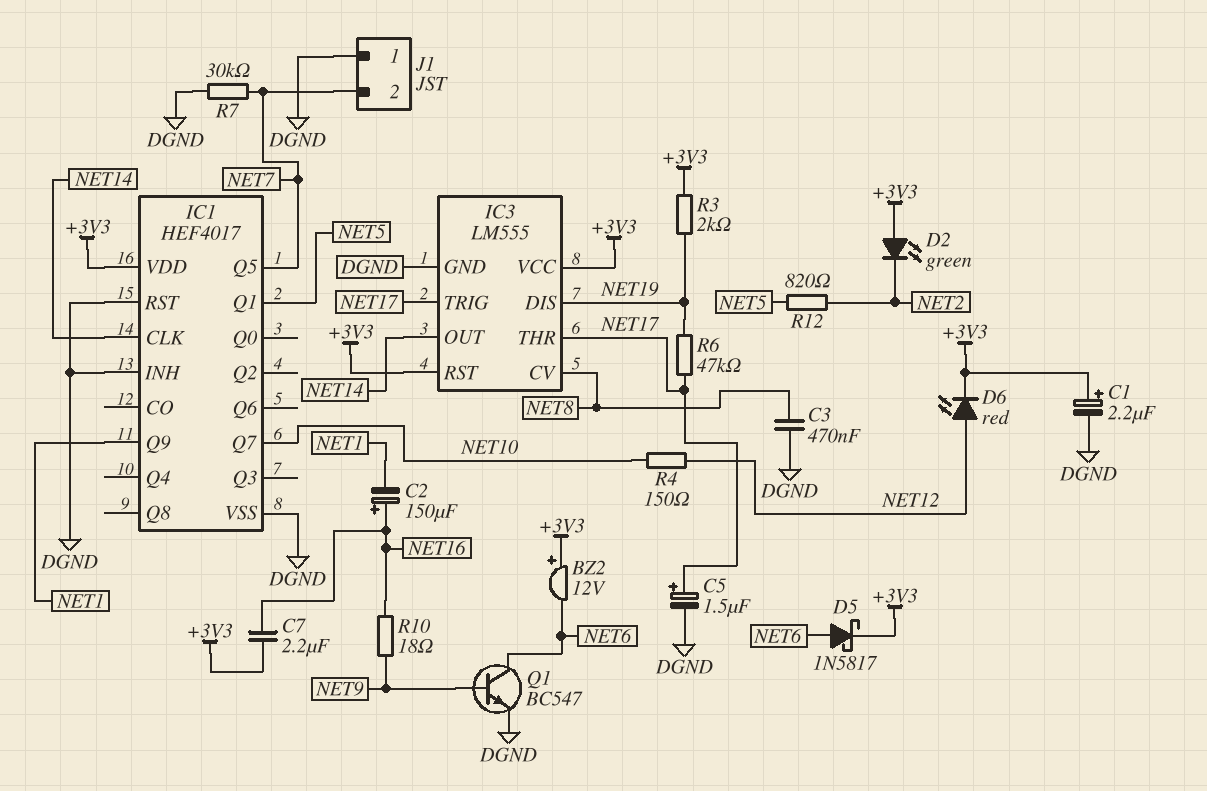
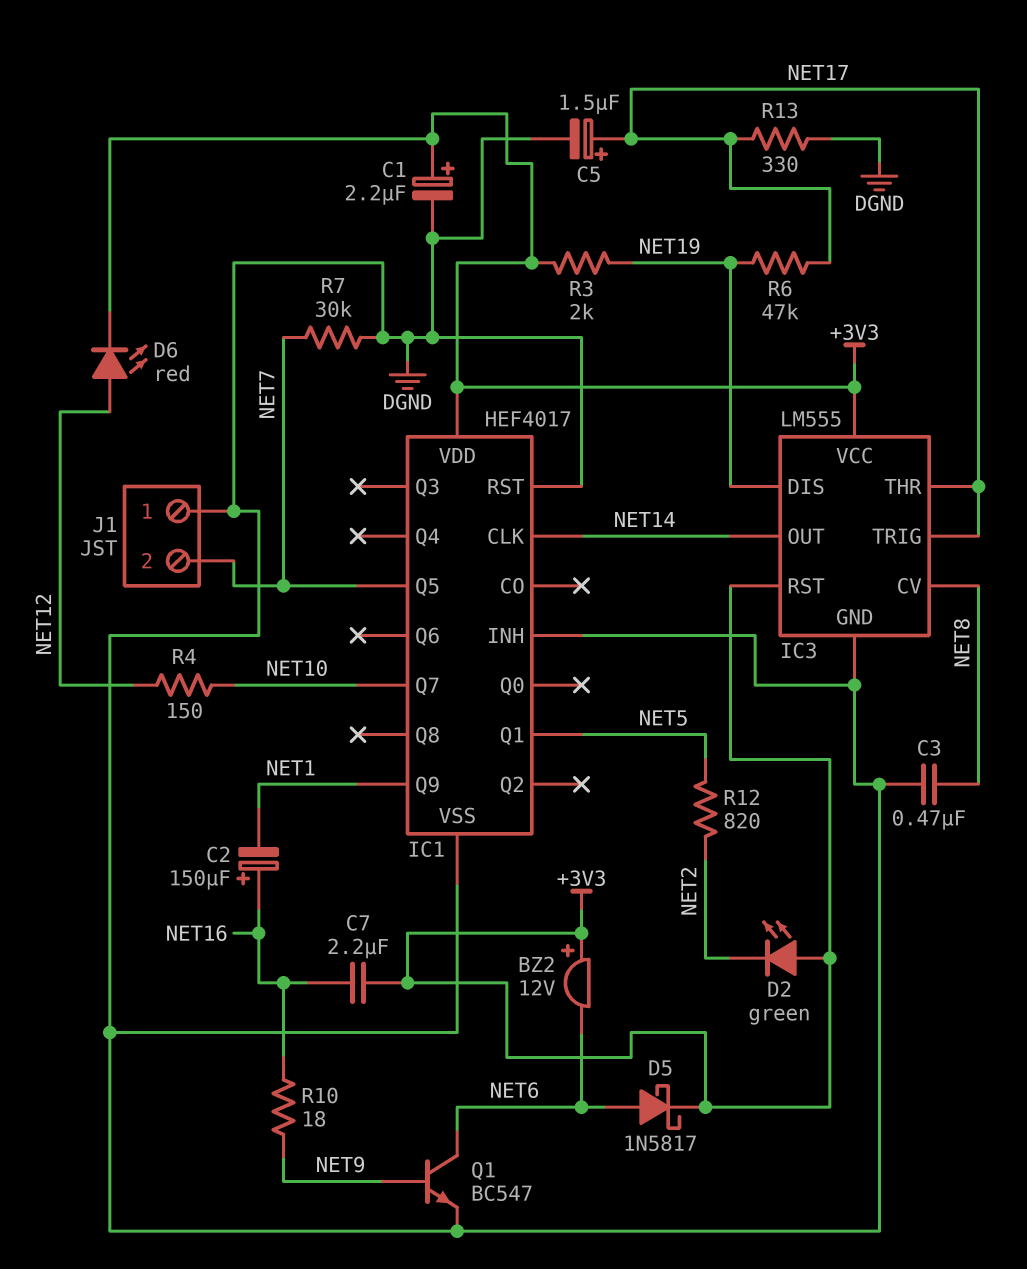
R13: none -> 330 (DGND, NET17)

